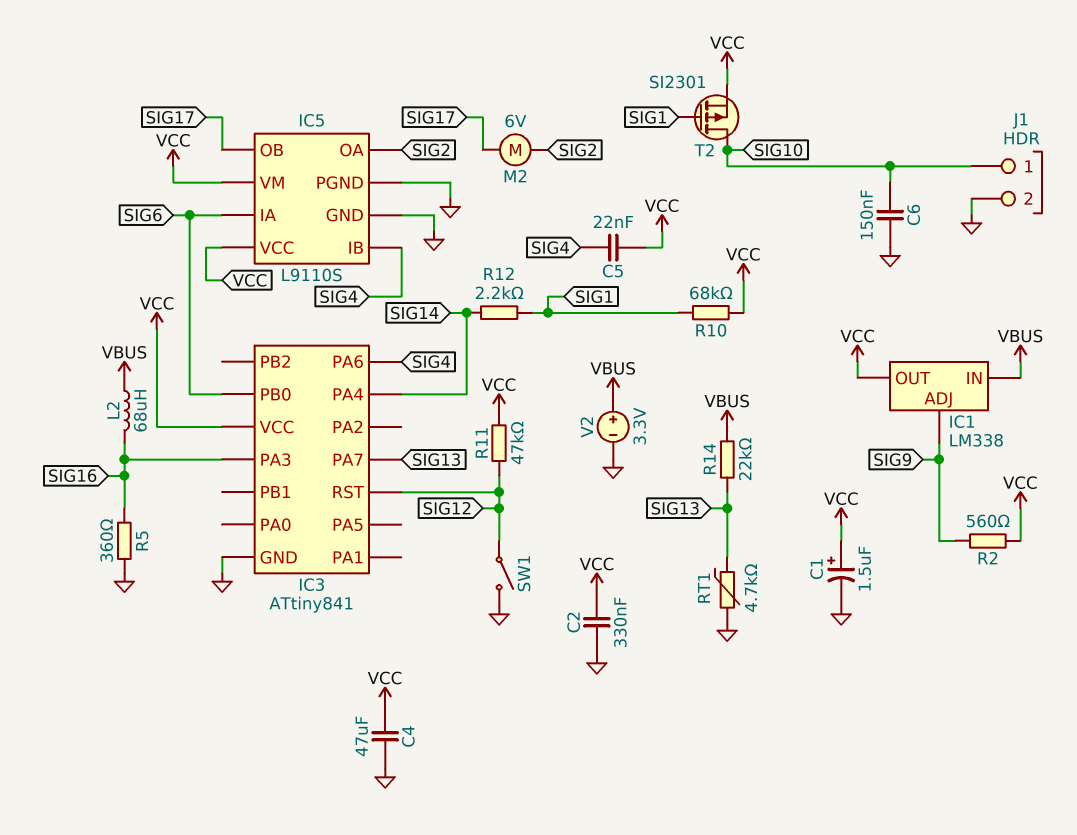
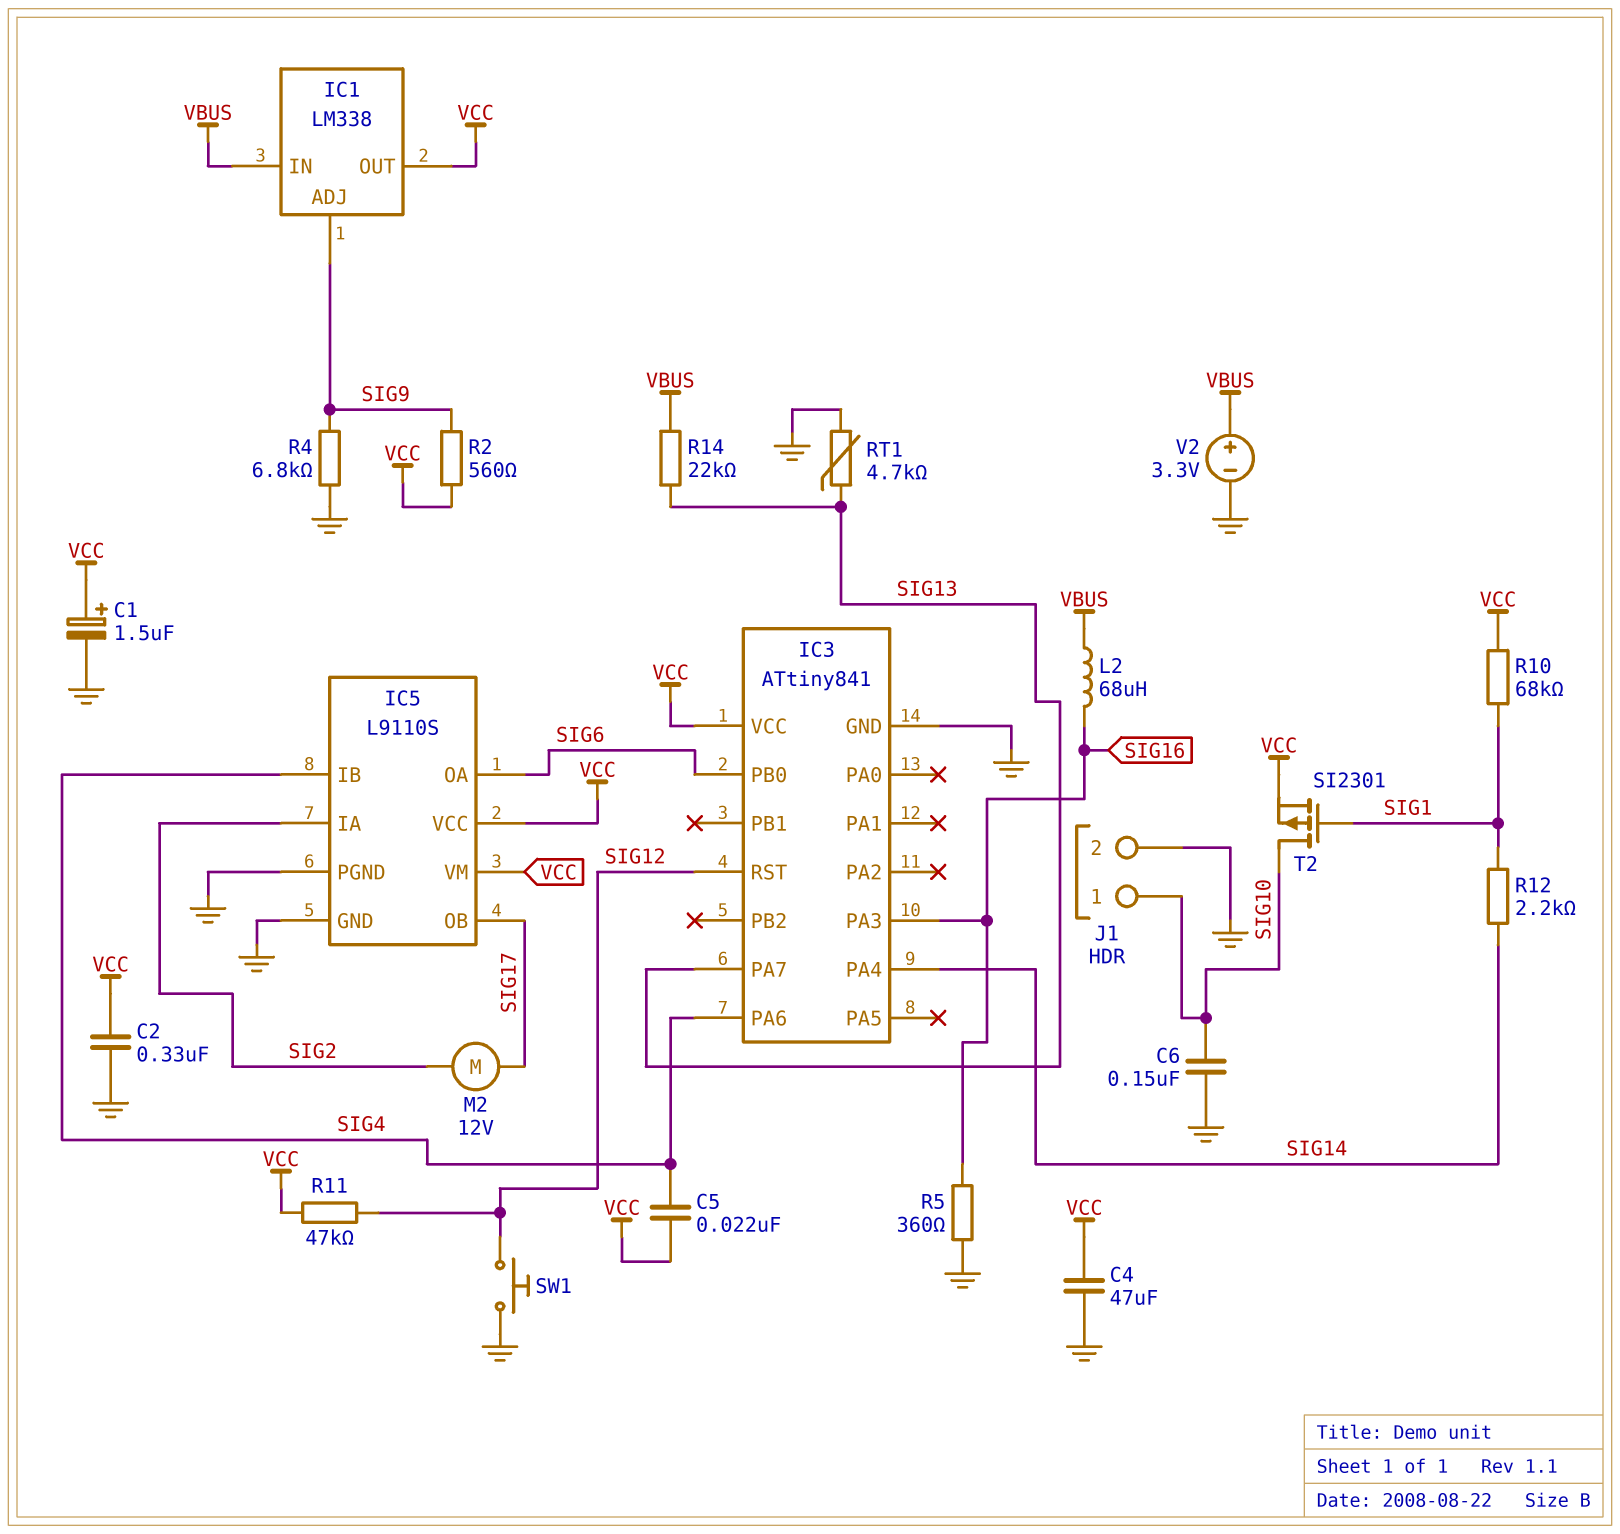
IC5 pin IA: SIG6 -> SIG2
IC5 pin OA: SIG2 -> SIG6
M2: motor 6V (SIG2, SIG17) -> motor 12V (SIG2, SIG17)
R4: none -> 6.8k (GND, SIG9)
SW1: switch (GND, SIG12) -> button (GND, SIG12)

